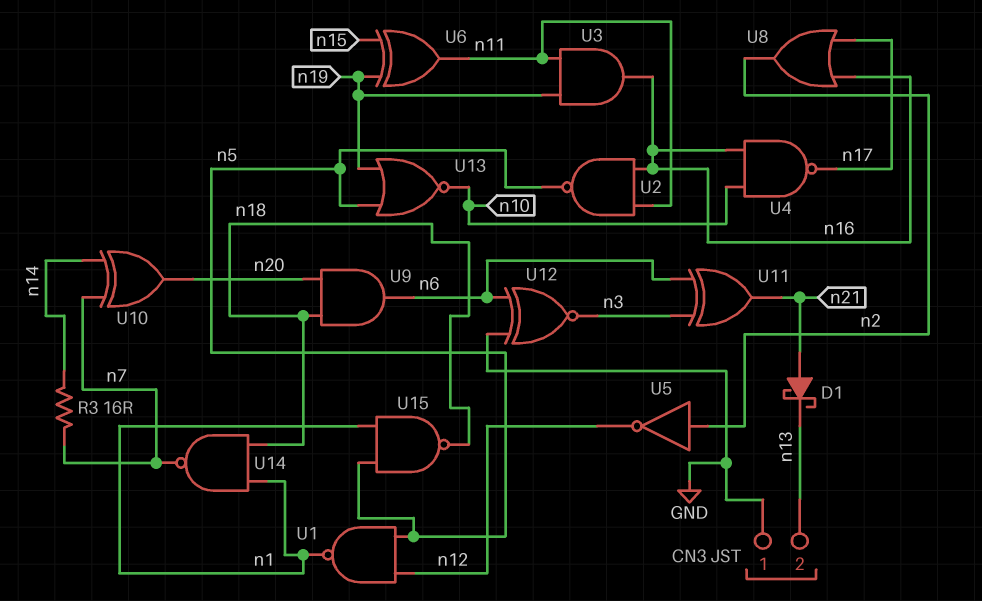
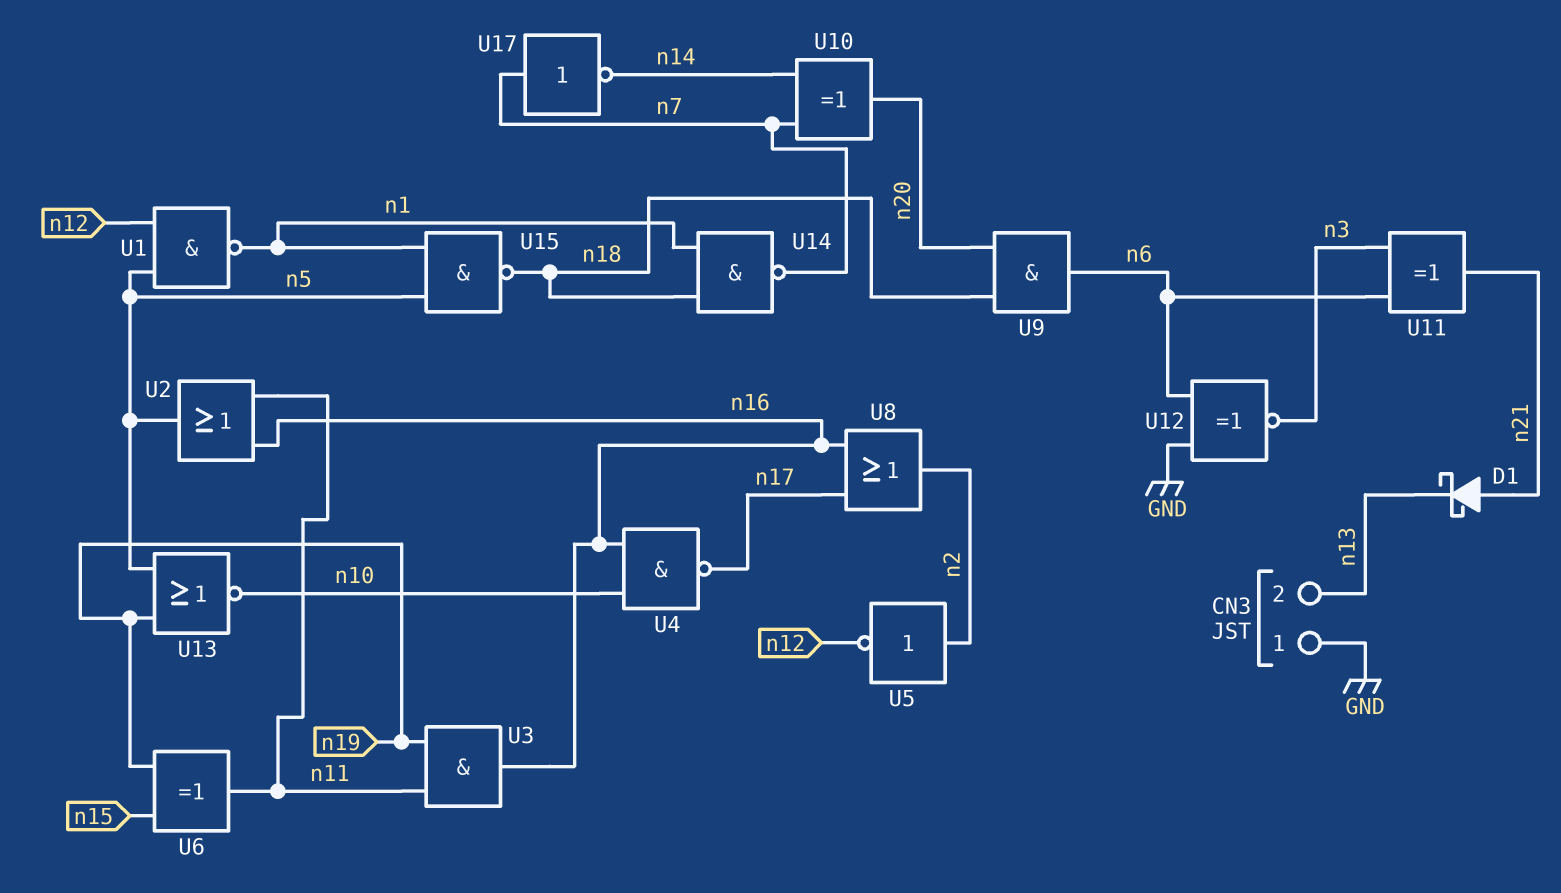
R3: 16 (n7, n14) -> none
U2: NAND (in n11, in n16, out n5) -> OR (in n11, in n16, out n5)
U17: none -> NOT (in n7, out n14)

